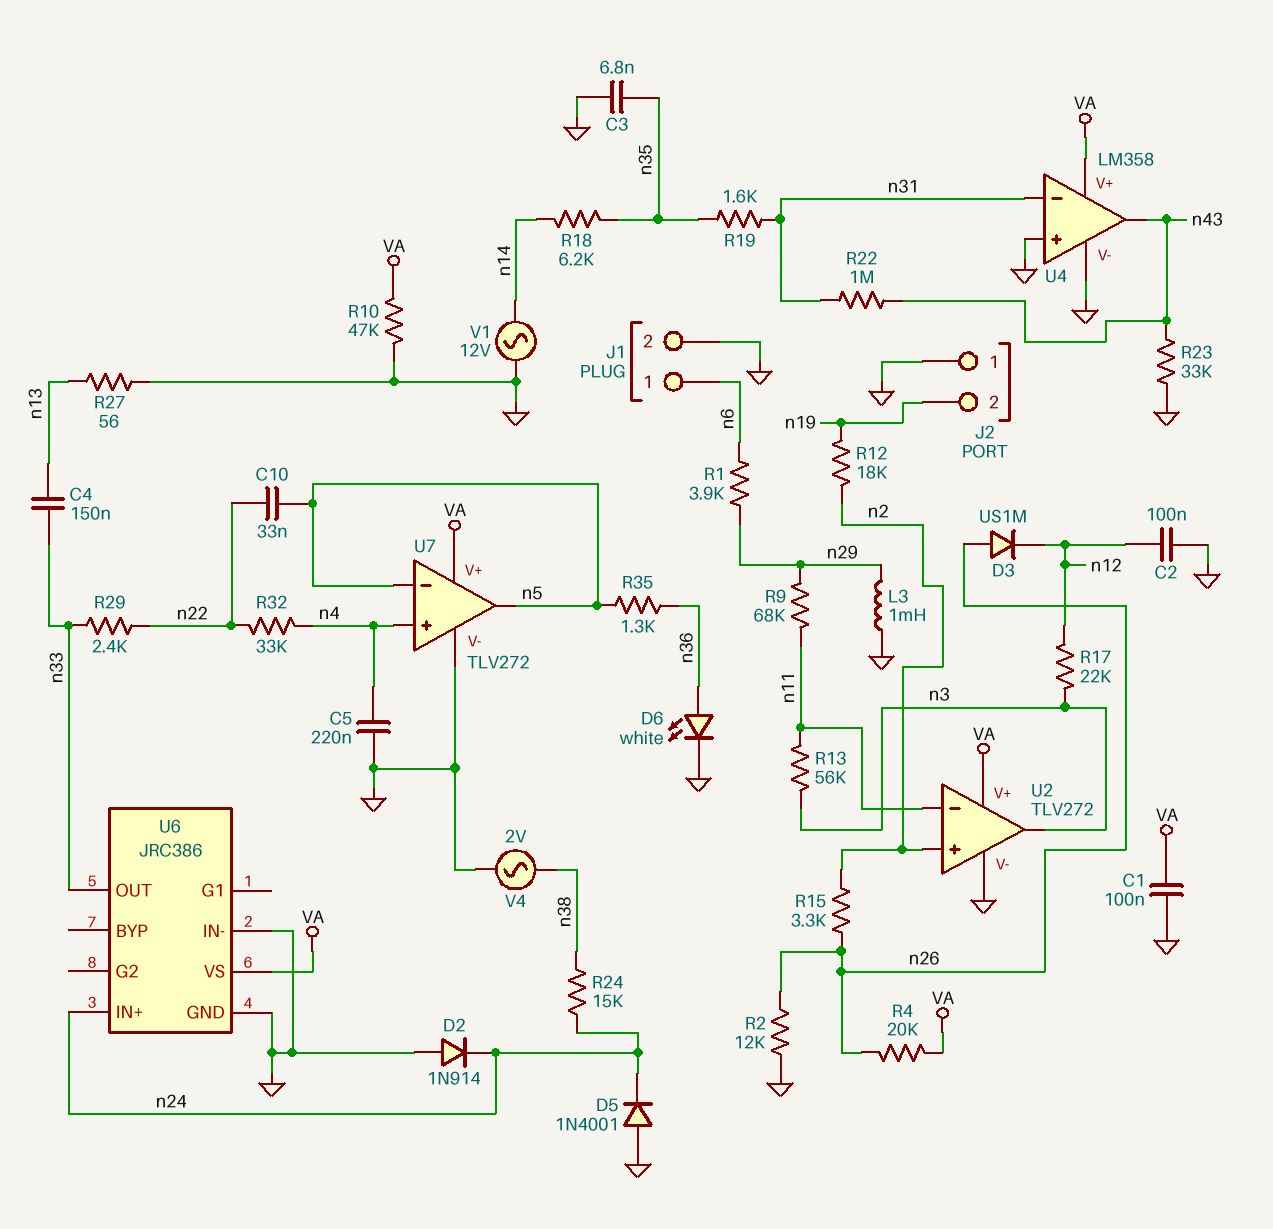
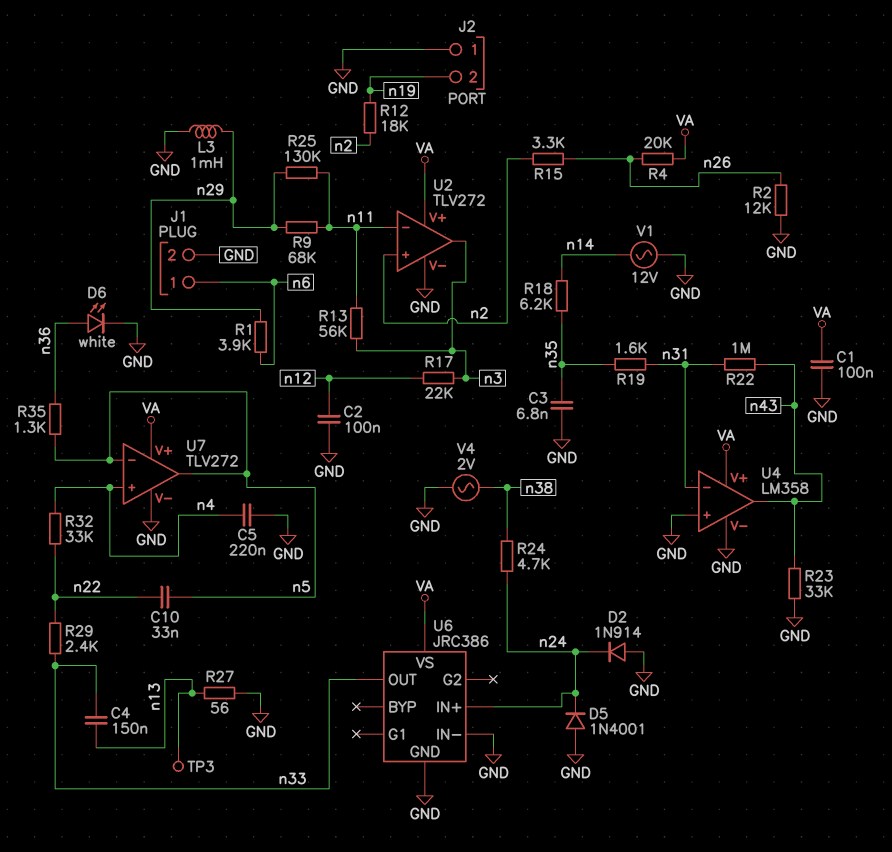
D3: diode US1M (A n26, K n12) -> none
R10: 47k (GND, VA) -> none
R24: 15k (n24, n38) -> 4.7k (n24, n38)
R25: none -> 130k (n11, n29)
TP3: none -> test point (n13)

